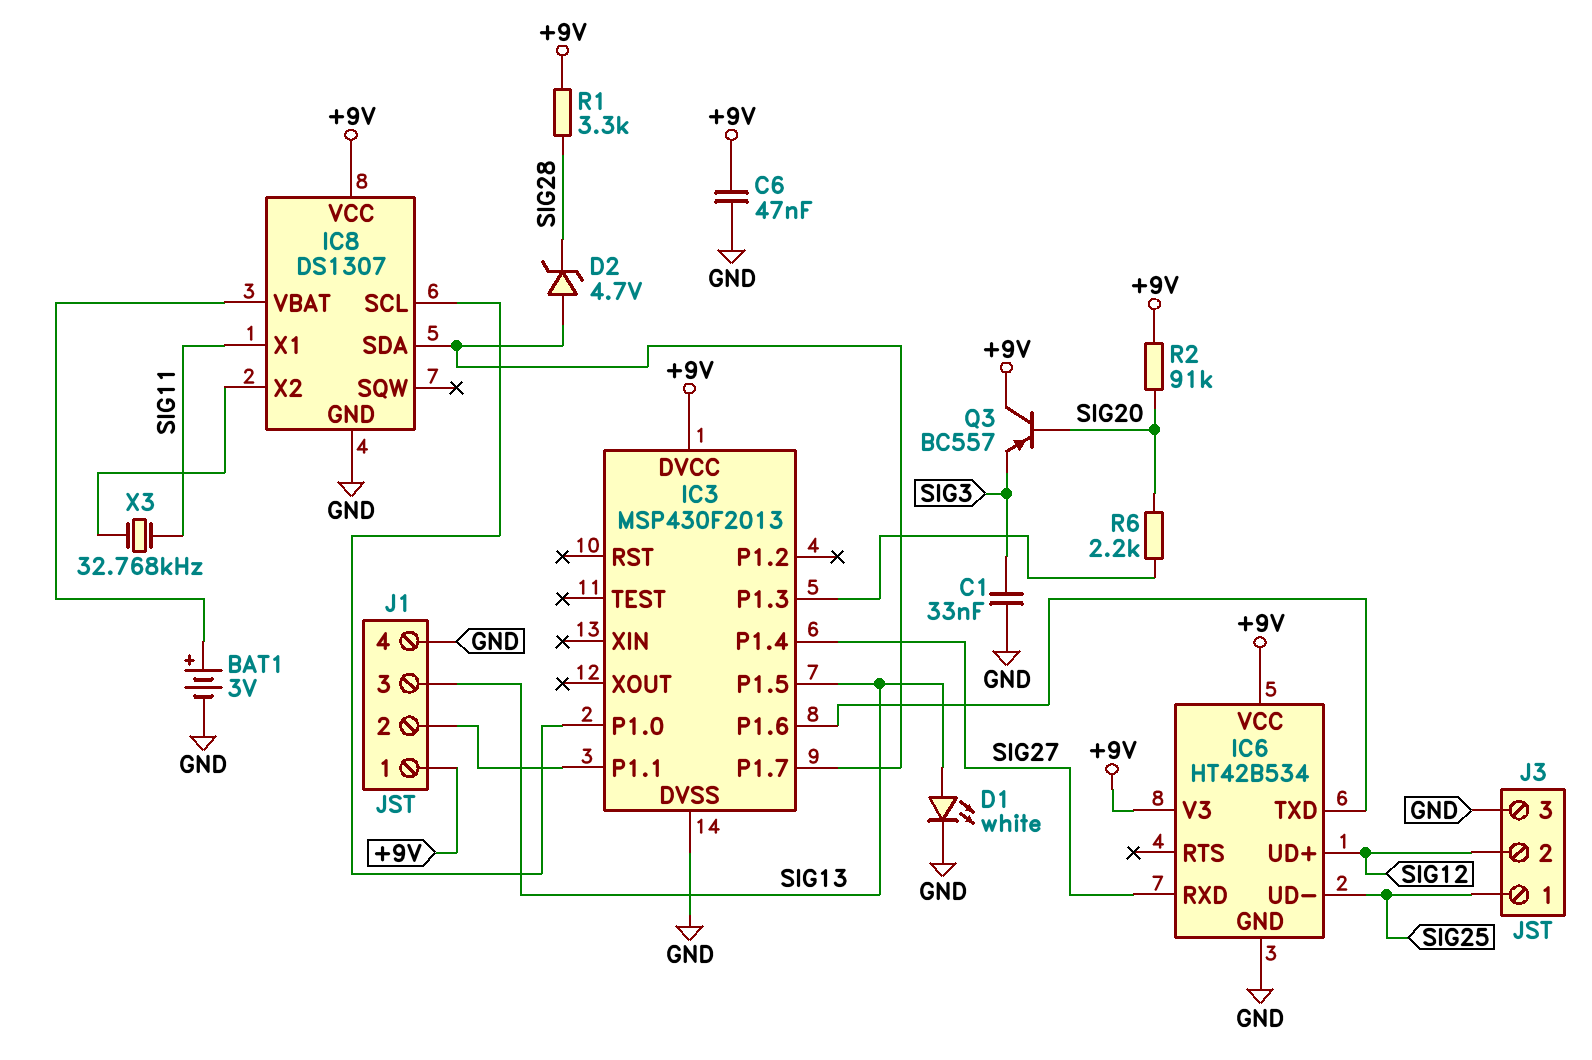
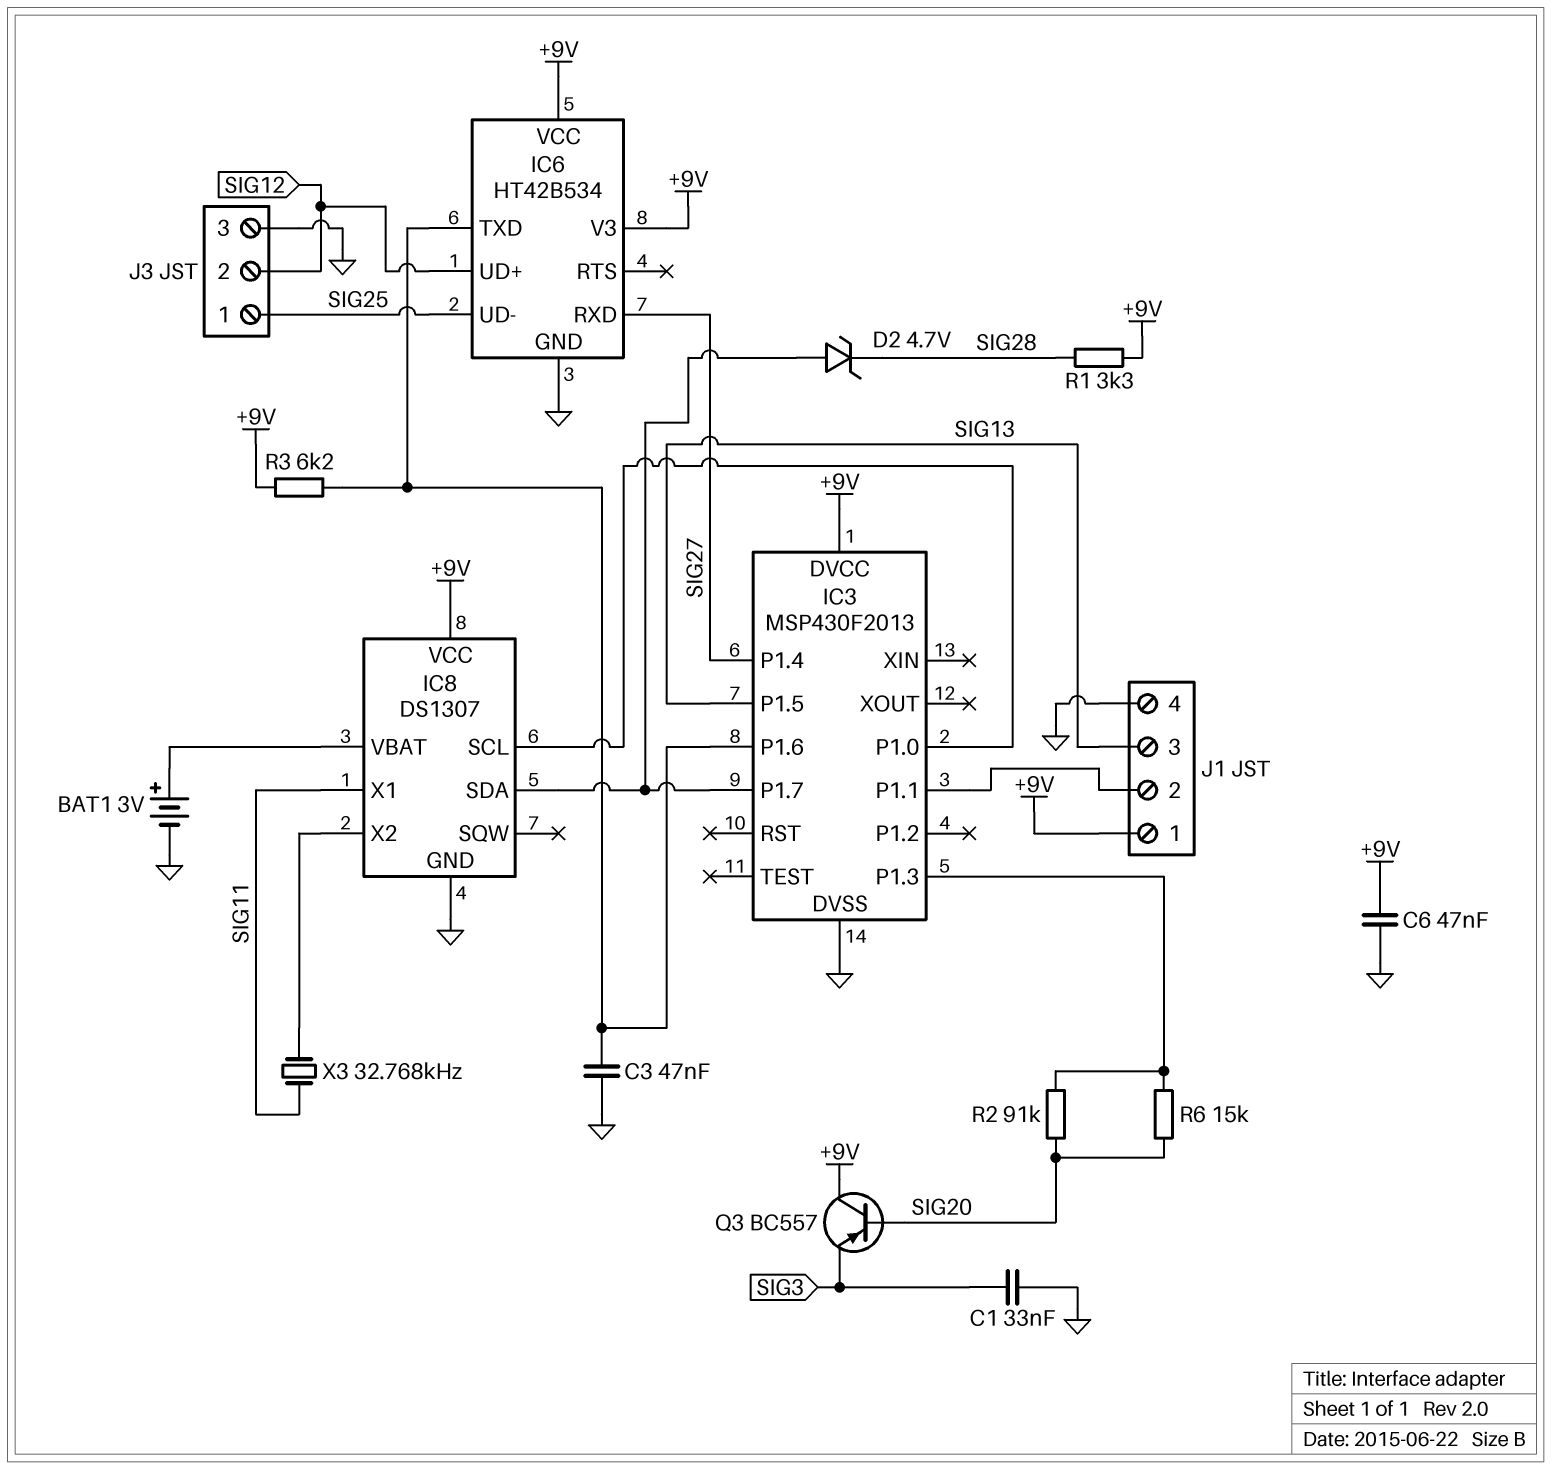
C3: none -> 47nF (GND, IC3/P1.6)
D1: LED white (A SIG13, K GND) -> none
R2: 91k (+9V, SIG20) -> 91k (IC3/P1.3, SIG20)
R3: none -> 6.2k (+9V, IC3/P1.6)
R6: 2.2k (IC3/P1.3, SIG20) -> 15k (IC3/P1.3, SIG20)

